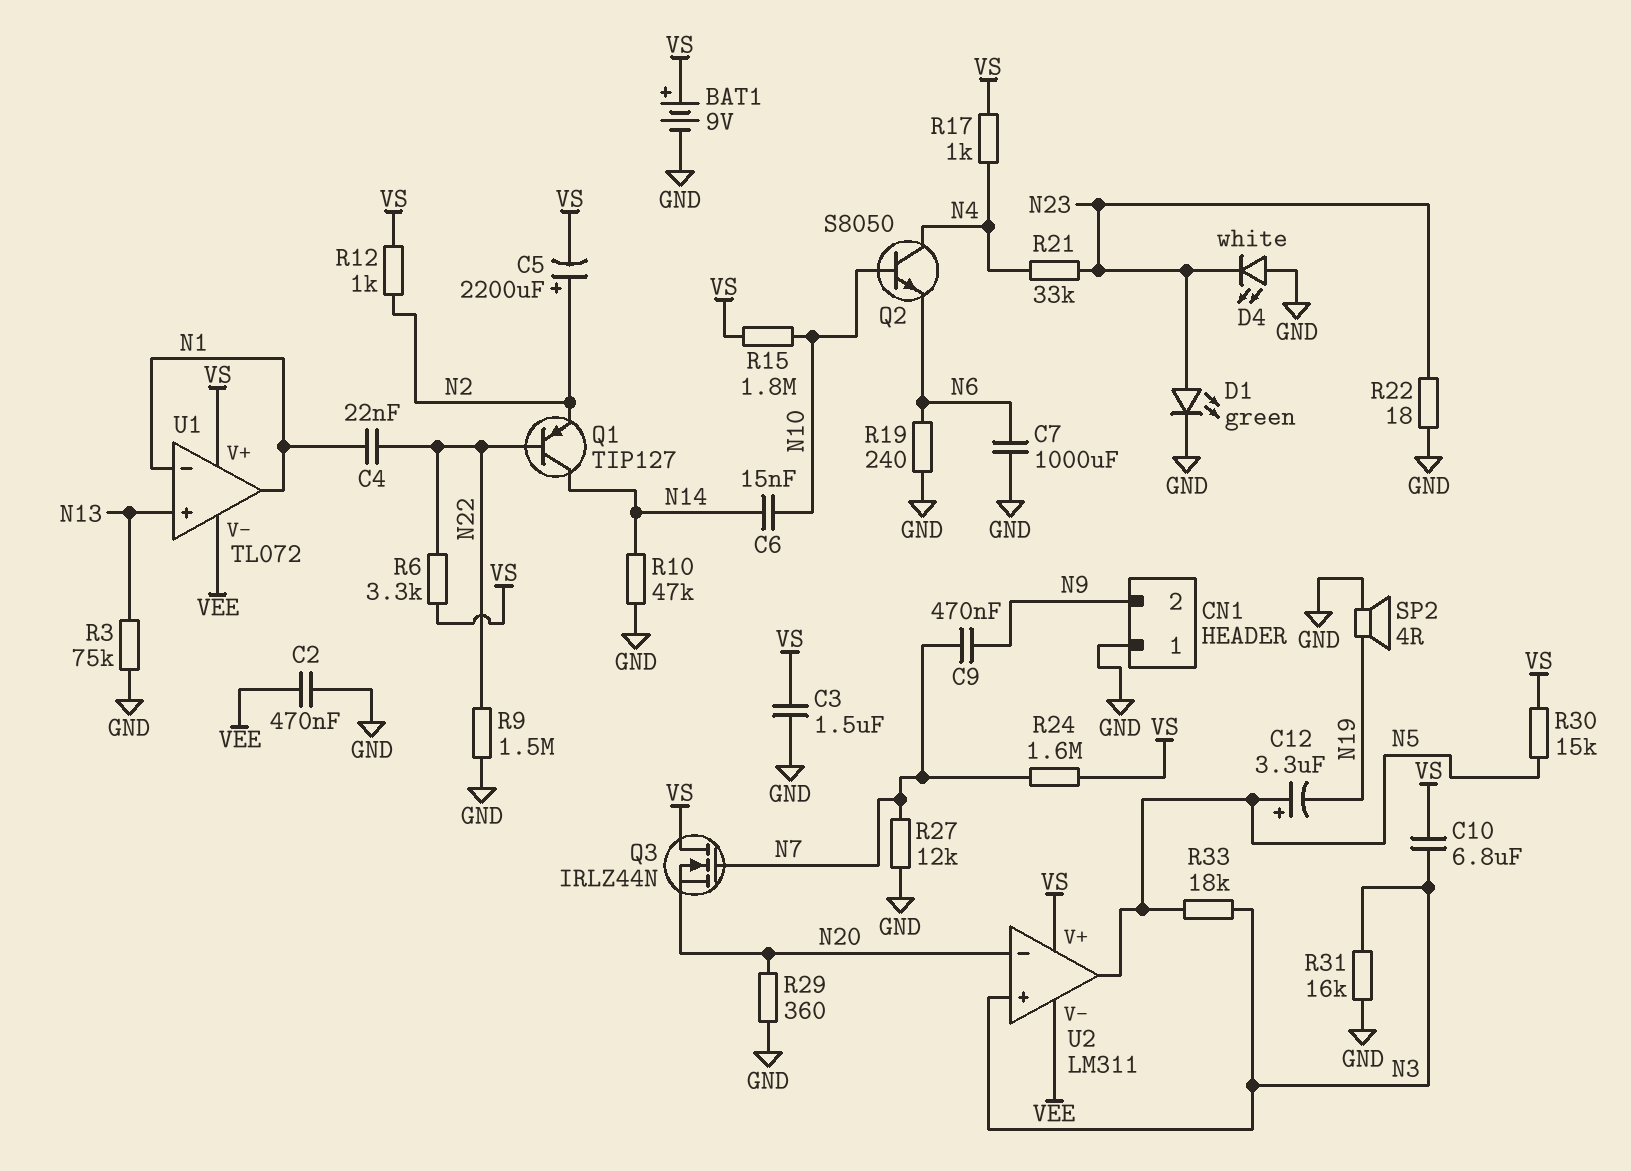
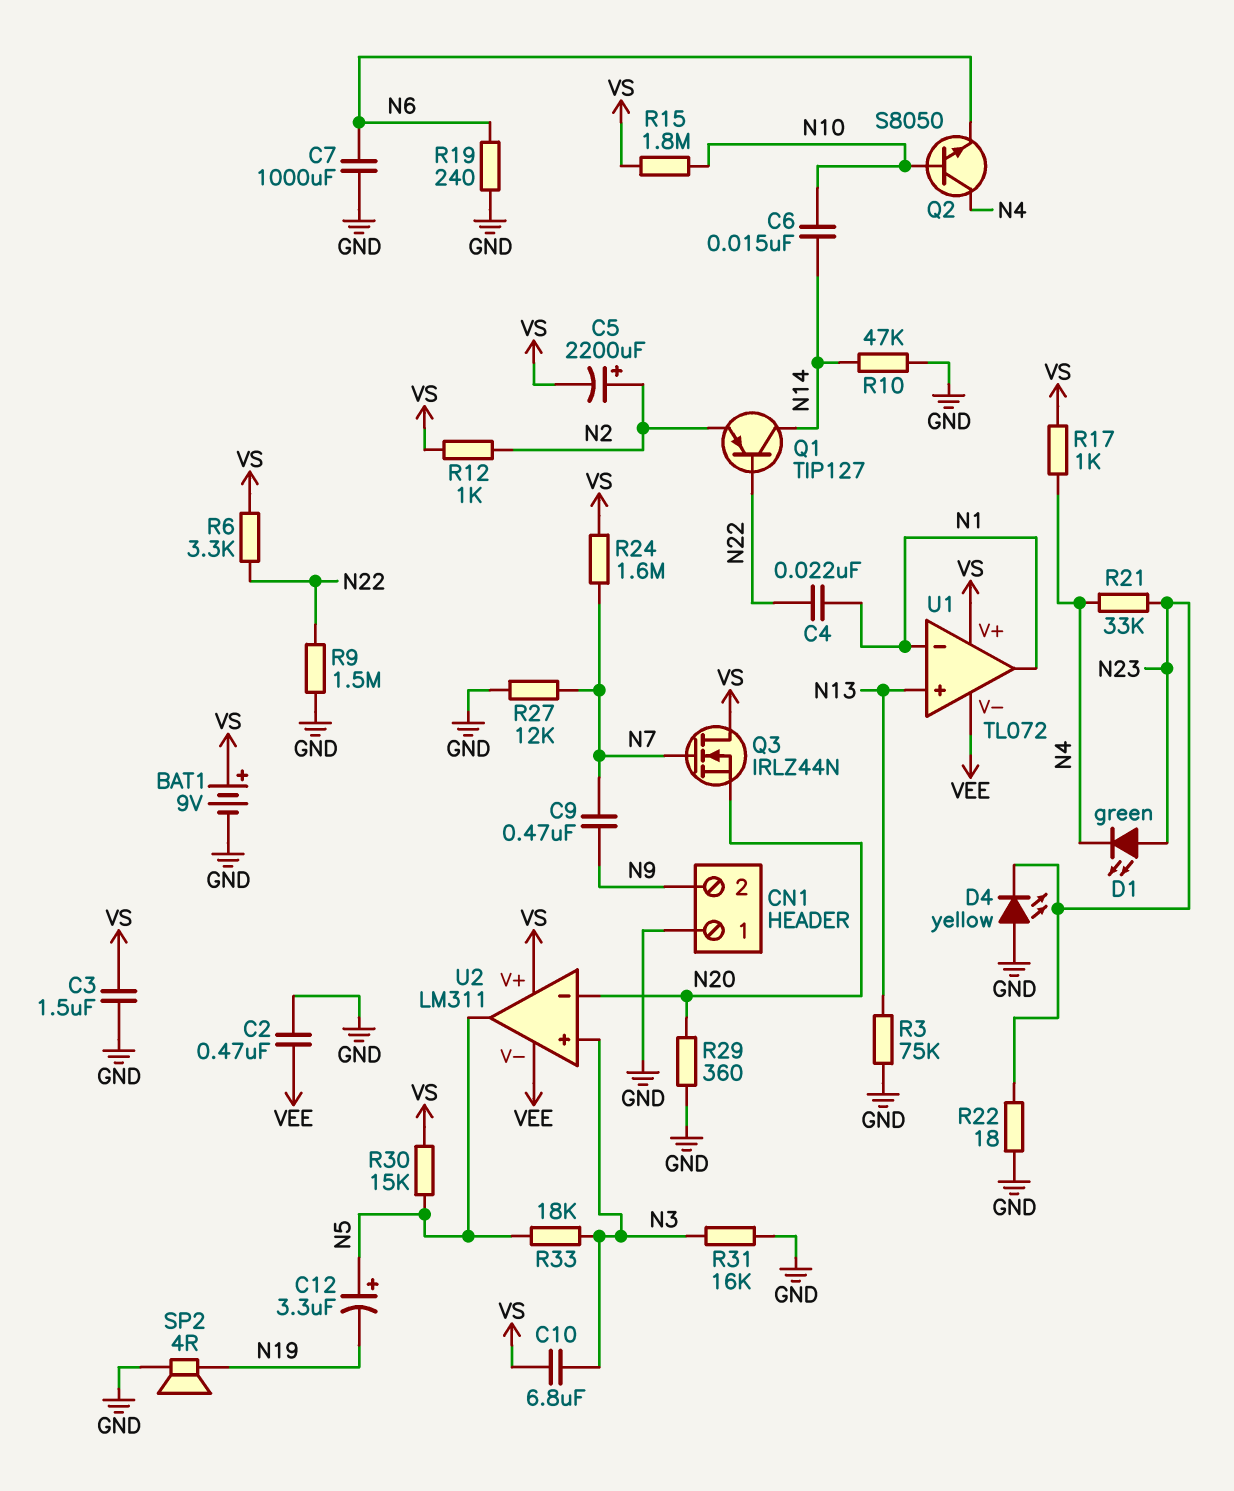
D1: LED green (A N23, K GND) -> LED green (A N23, K N4)
D4: LED white (A GND, K N23) -> LED yellow (A GND, K N23)

